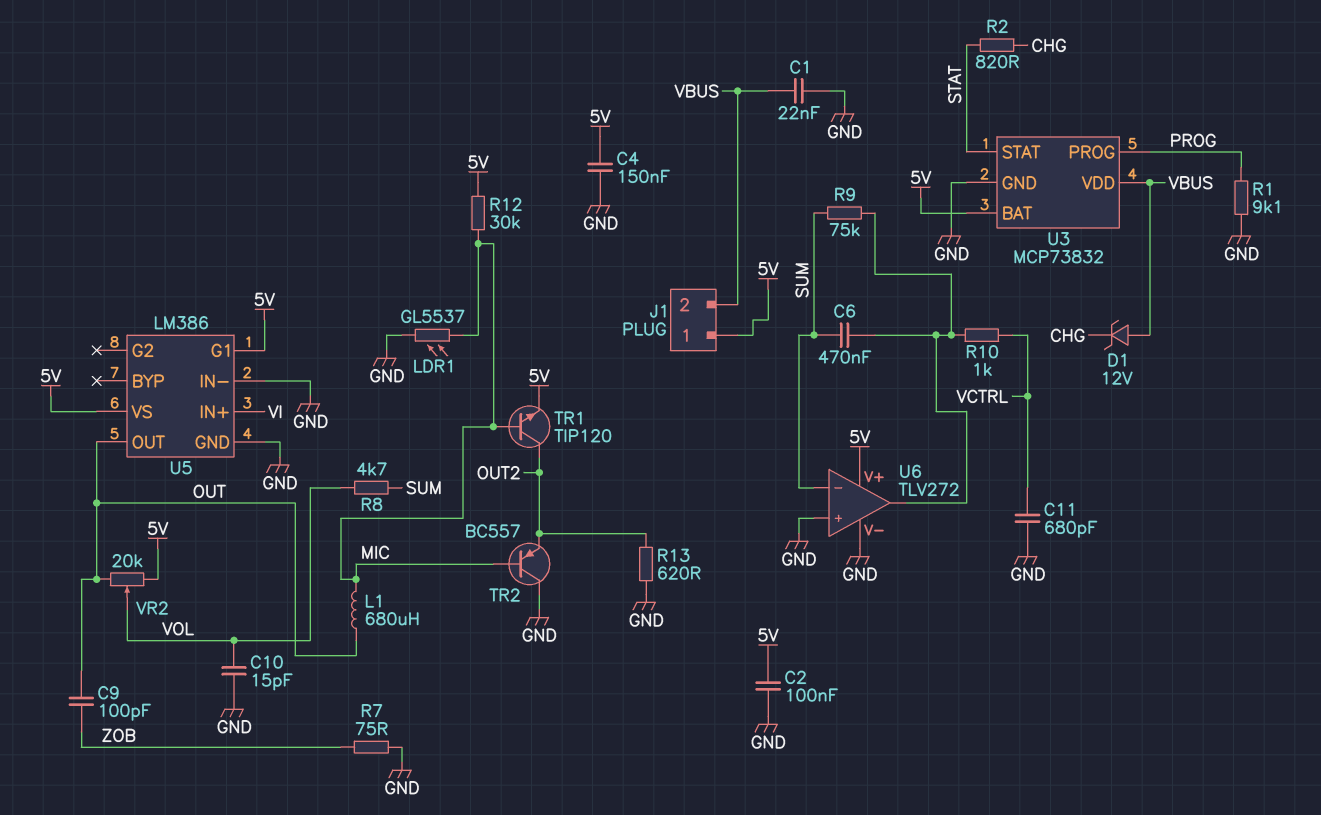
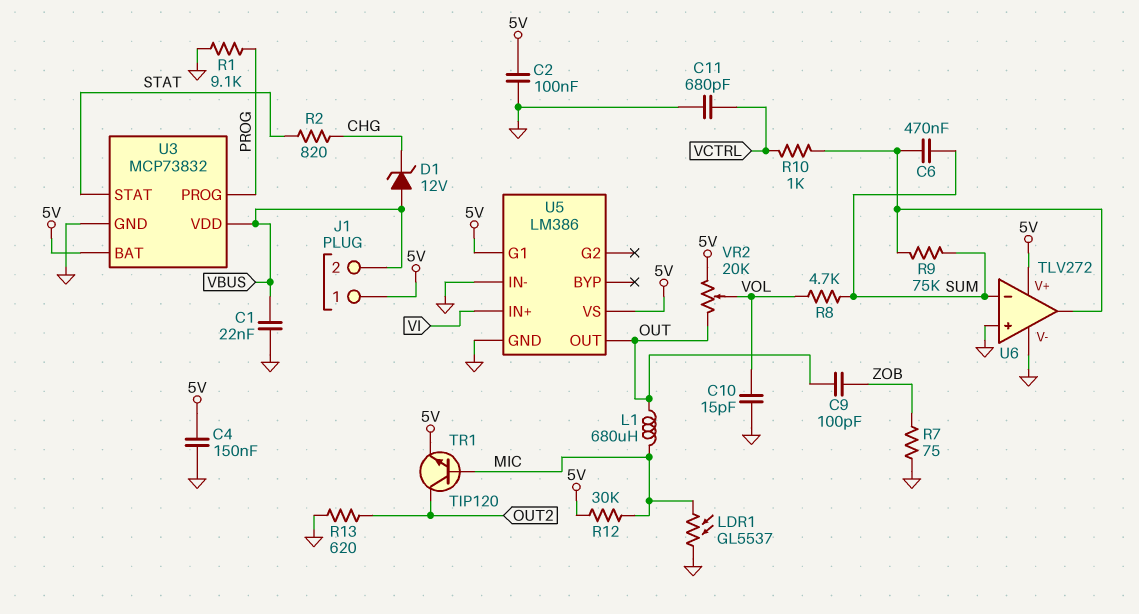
TR2: PNP BC557 (B MIC, C GND, E OUT2) -> none

